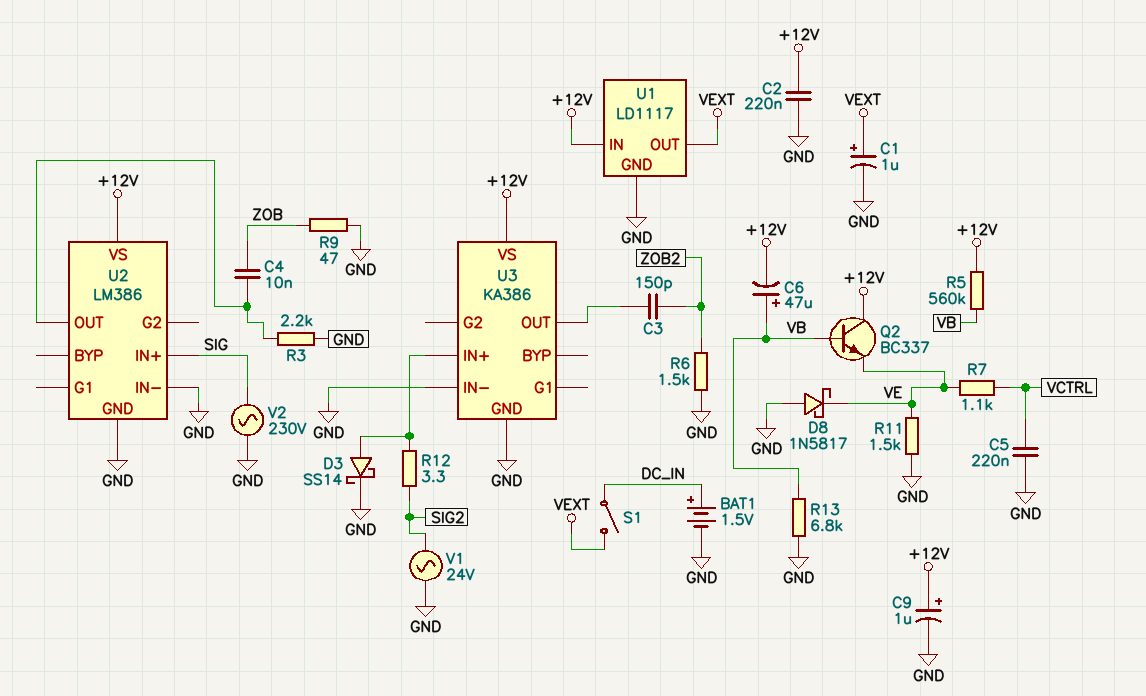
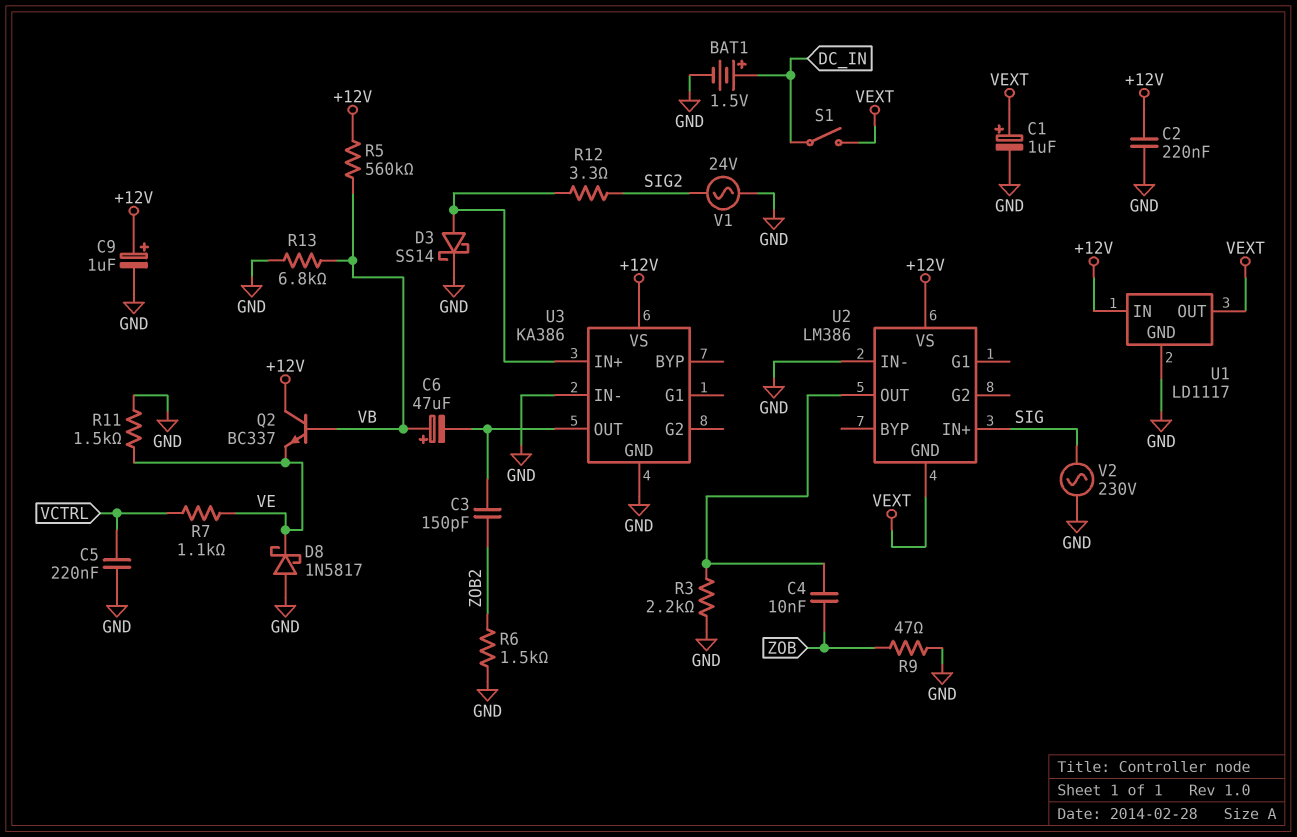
C6: 47uF (plus VB, minus +12V) -> 47uF (plus VB, minus U3/OUT)
U2 pin GND: GND -> VEXT

